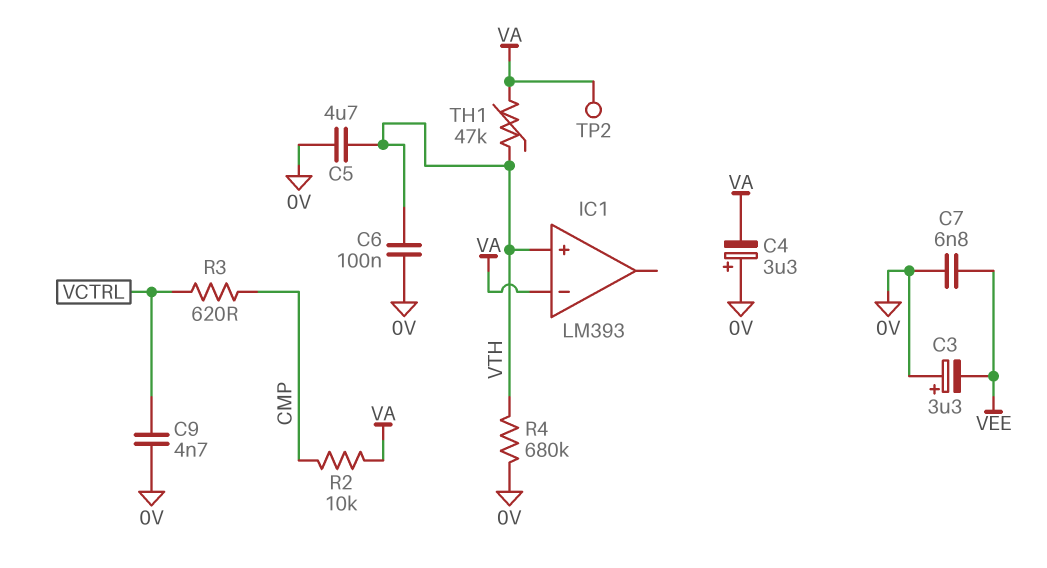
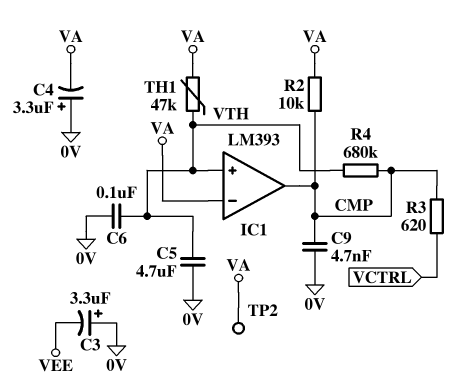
C7: 6.8nF (0V, VEE) -> none
C9: 4.7nF (0V, VCTRL) -> 4.7nF (0V, CMP)
IC1 pin out: none -> CMP
R4: 680k (0V, VTH) -> 680k (CMP, VTH)

